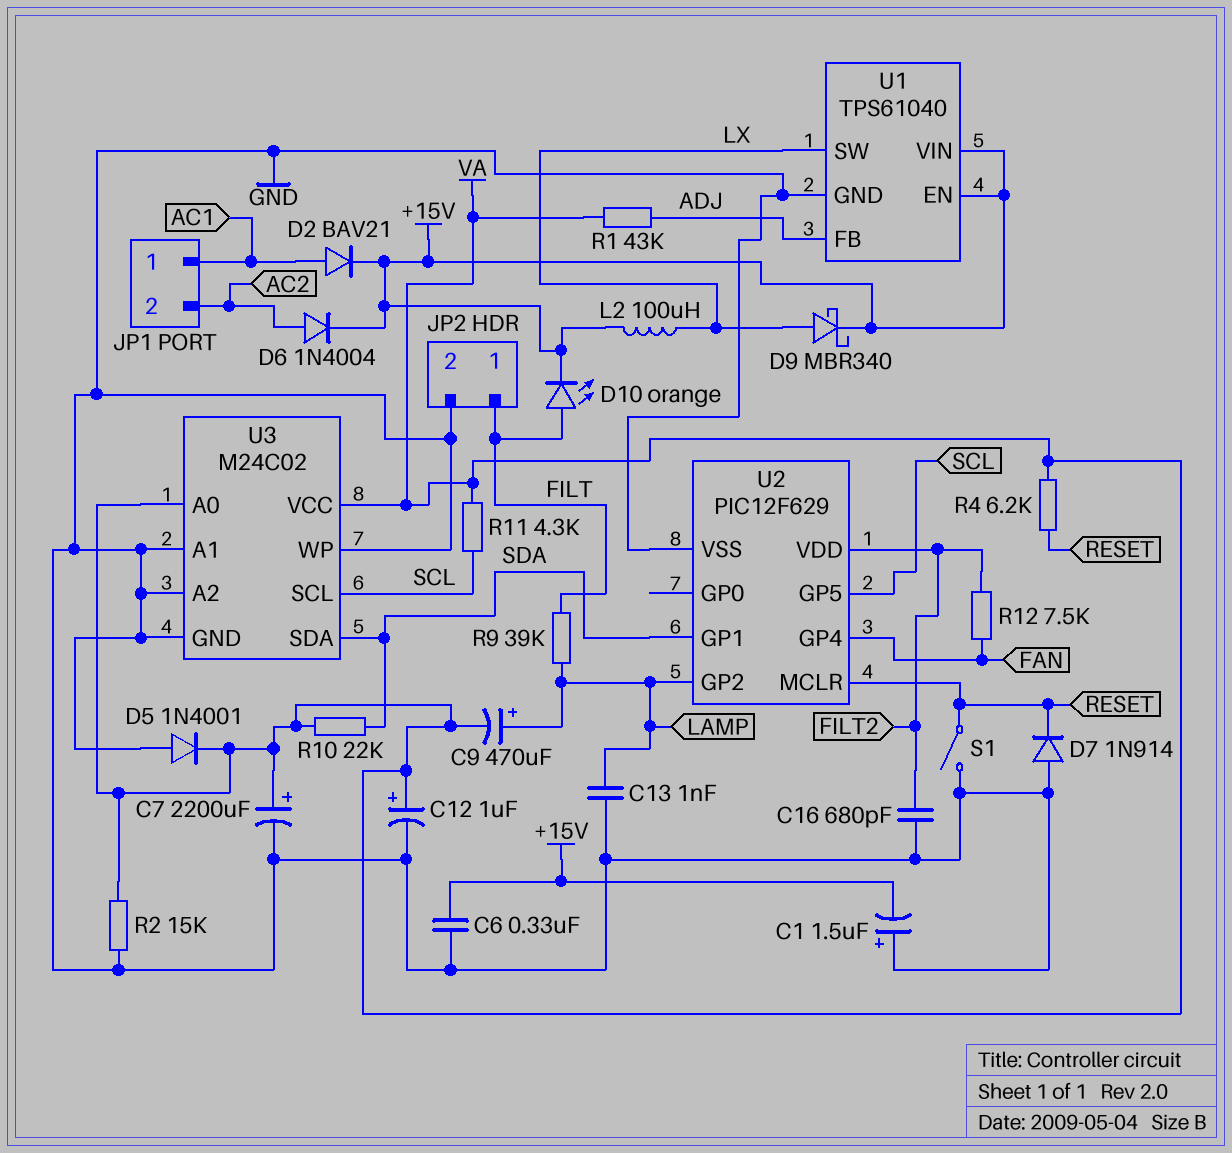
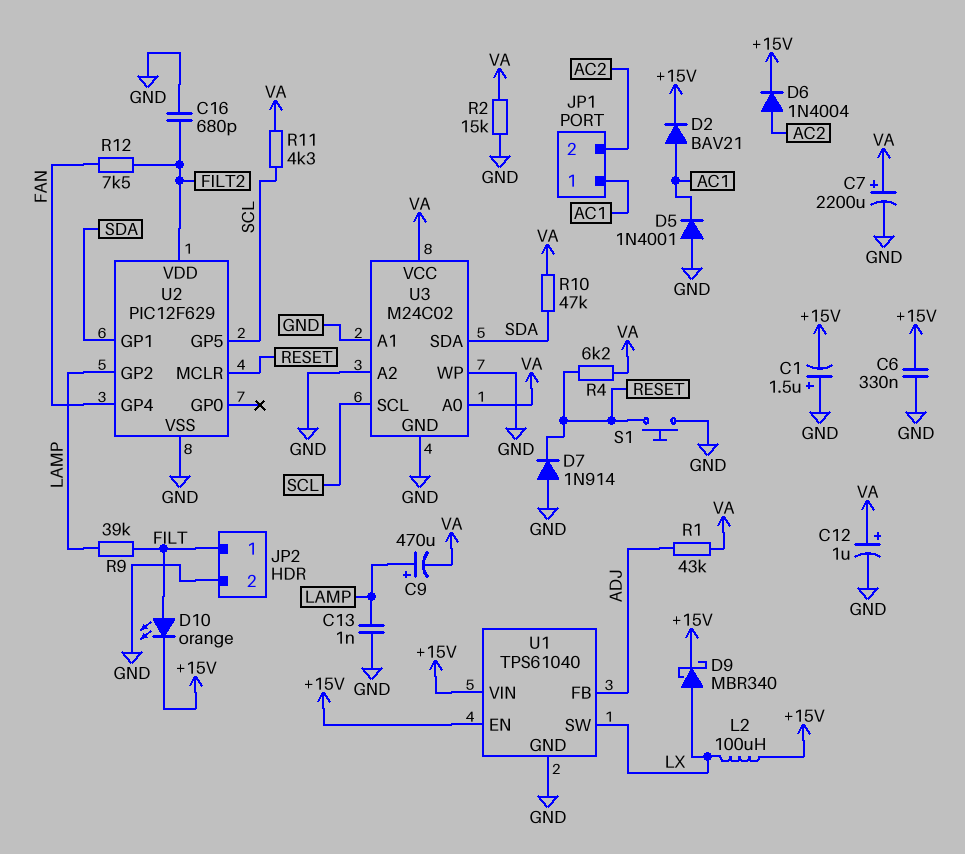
D5: diode 1N4001 (A GND, K VA) -> diode 1N4001 (A GND, K AC1)
R10: 22k (SDA, VA) -> 47k (SDA, VA)
S1: switch (GND, RESET) -> button (GND, RESET)

